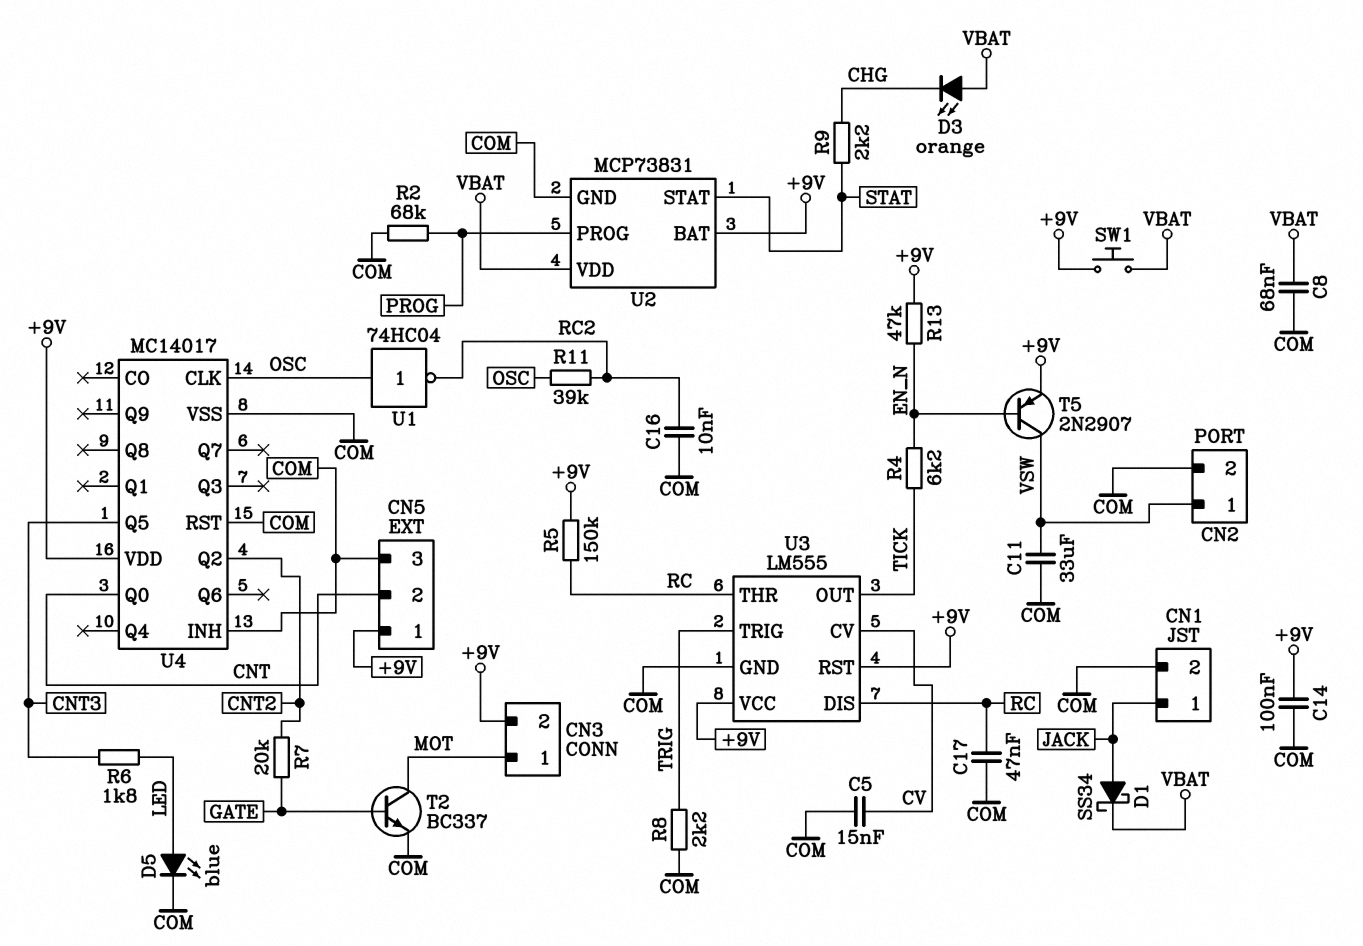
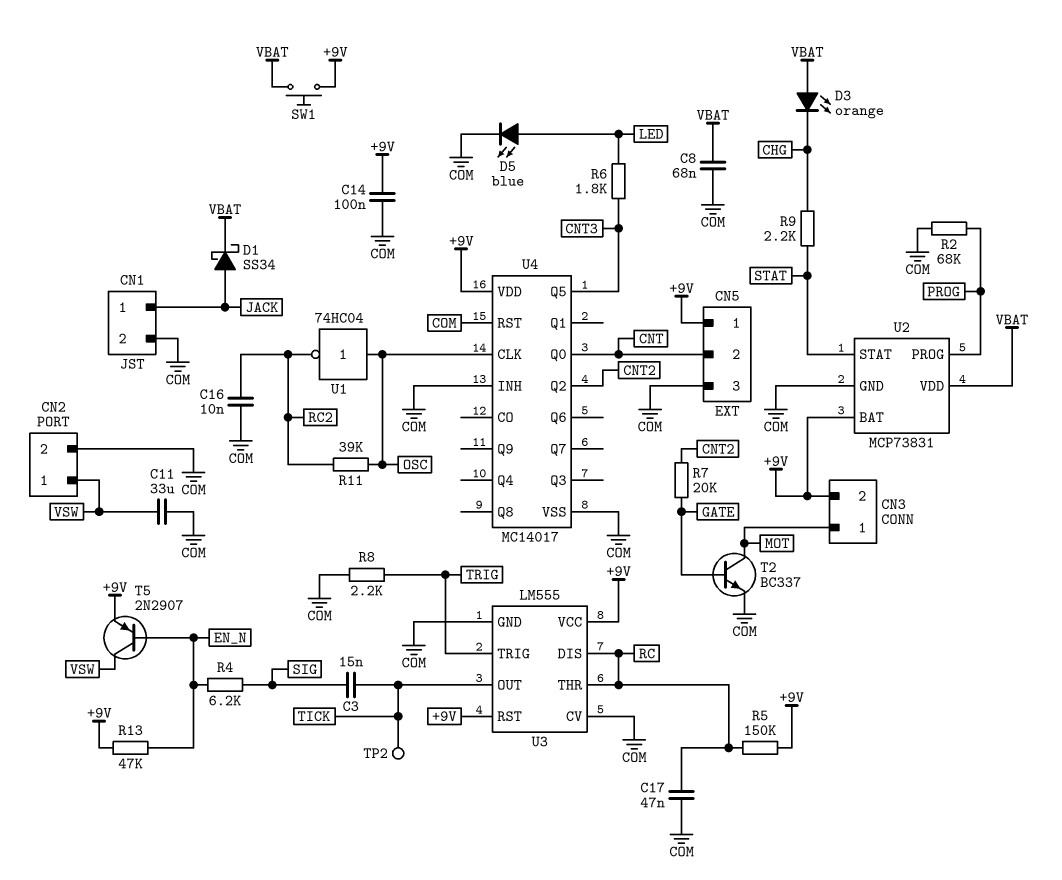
C3: none -> 15nF (SIG, TICK)
C5: 15nF (COM, CV) -> none
R4: 6.2k (EN_N, TICK) -> 6.2k (EN_N, SIG)
TP2: none -> test point (TICK)
U3 pin CV: CV -> COM

